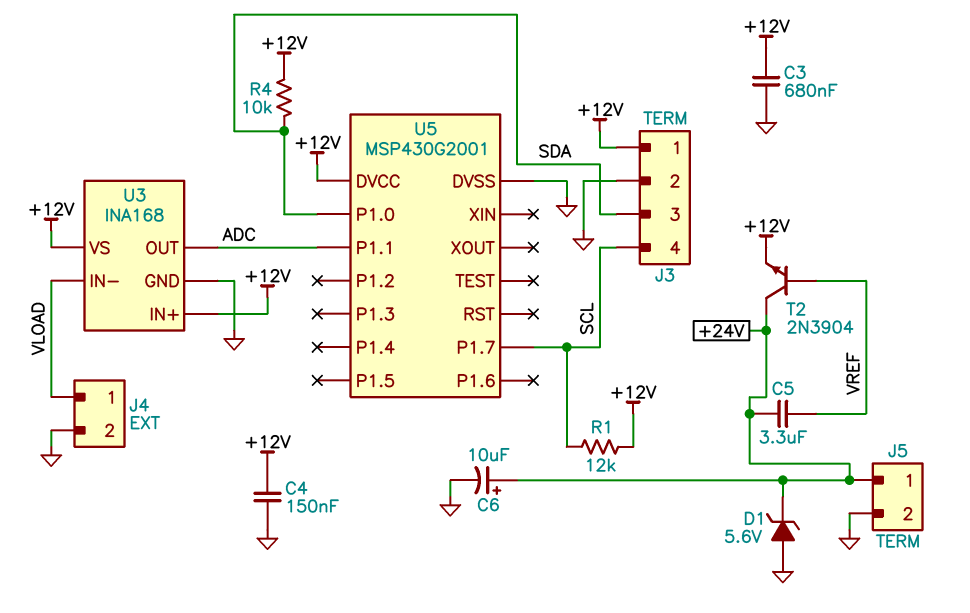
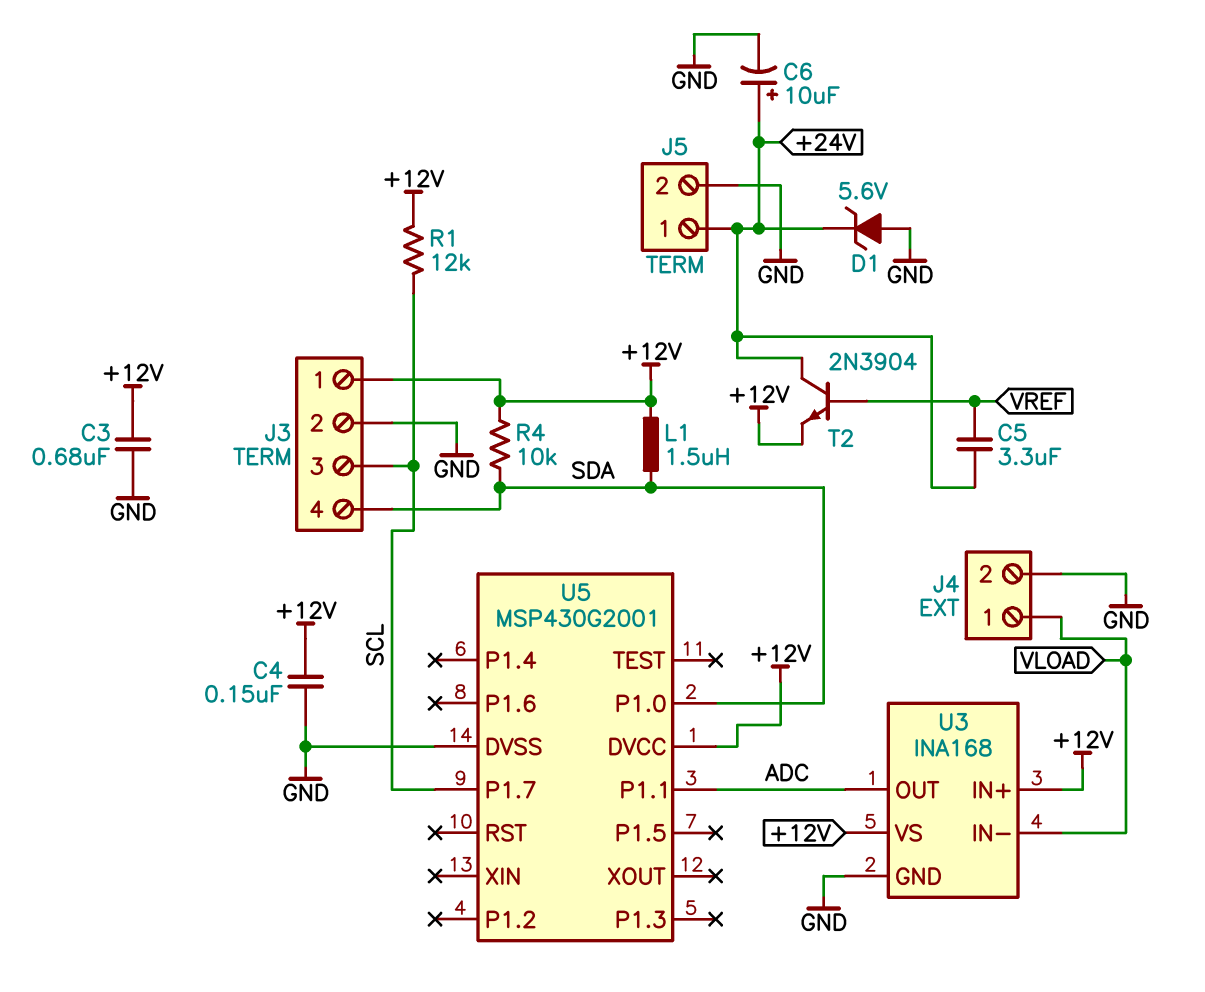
J3 pin 3: SDA -> SCL
J3 pin 4: SCL -> SDA
L1: none -> 1.5uH (+12V, SDA)

